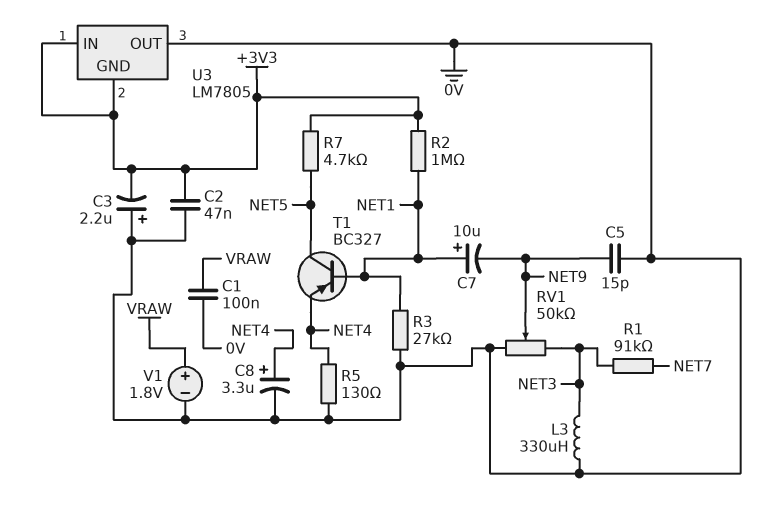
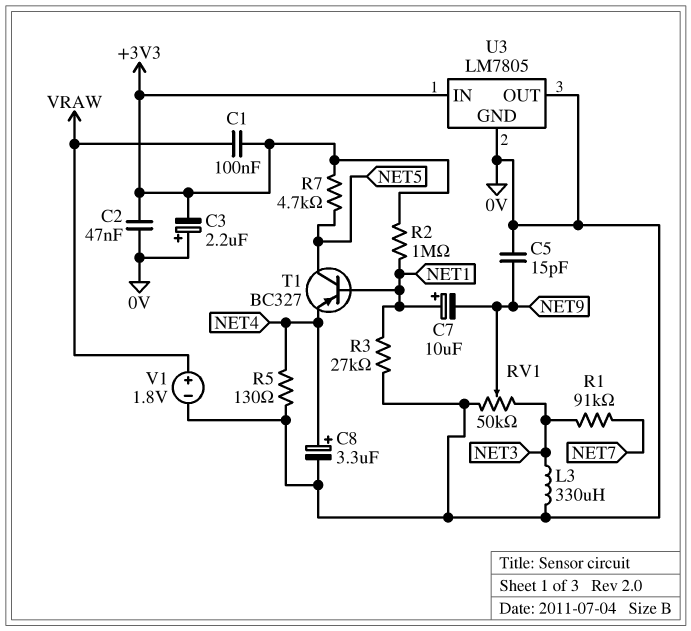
C1: 100nF (0V, VRAW) -> 100nF (+3V3, VRAW)
U3 pin GND: +3V3 -> 0V

